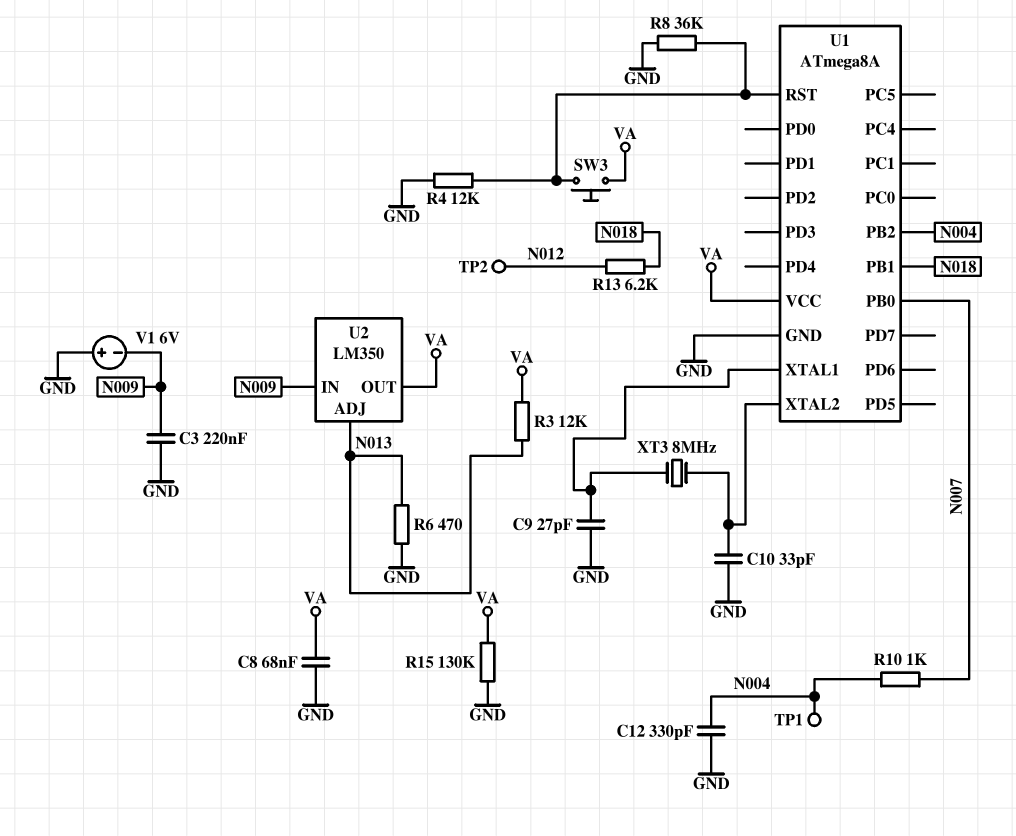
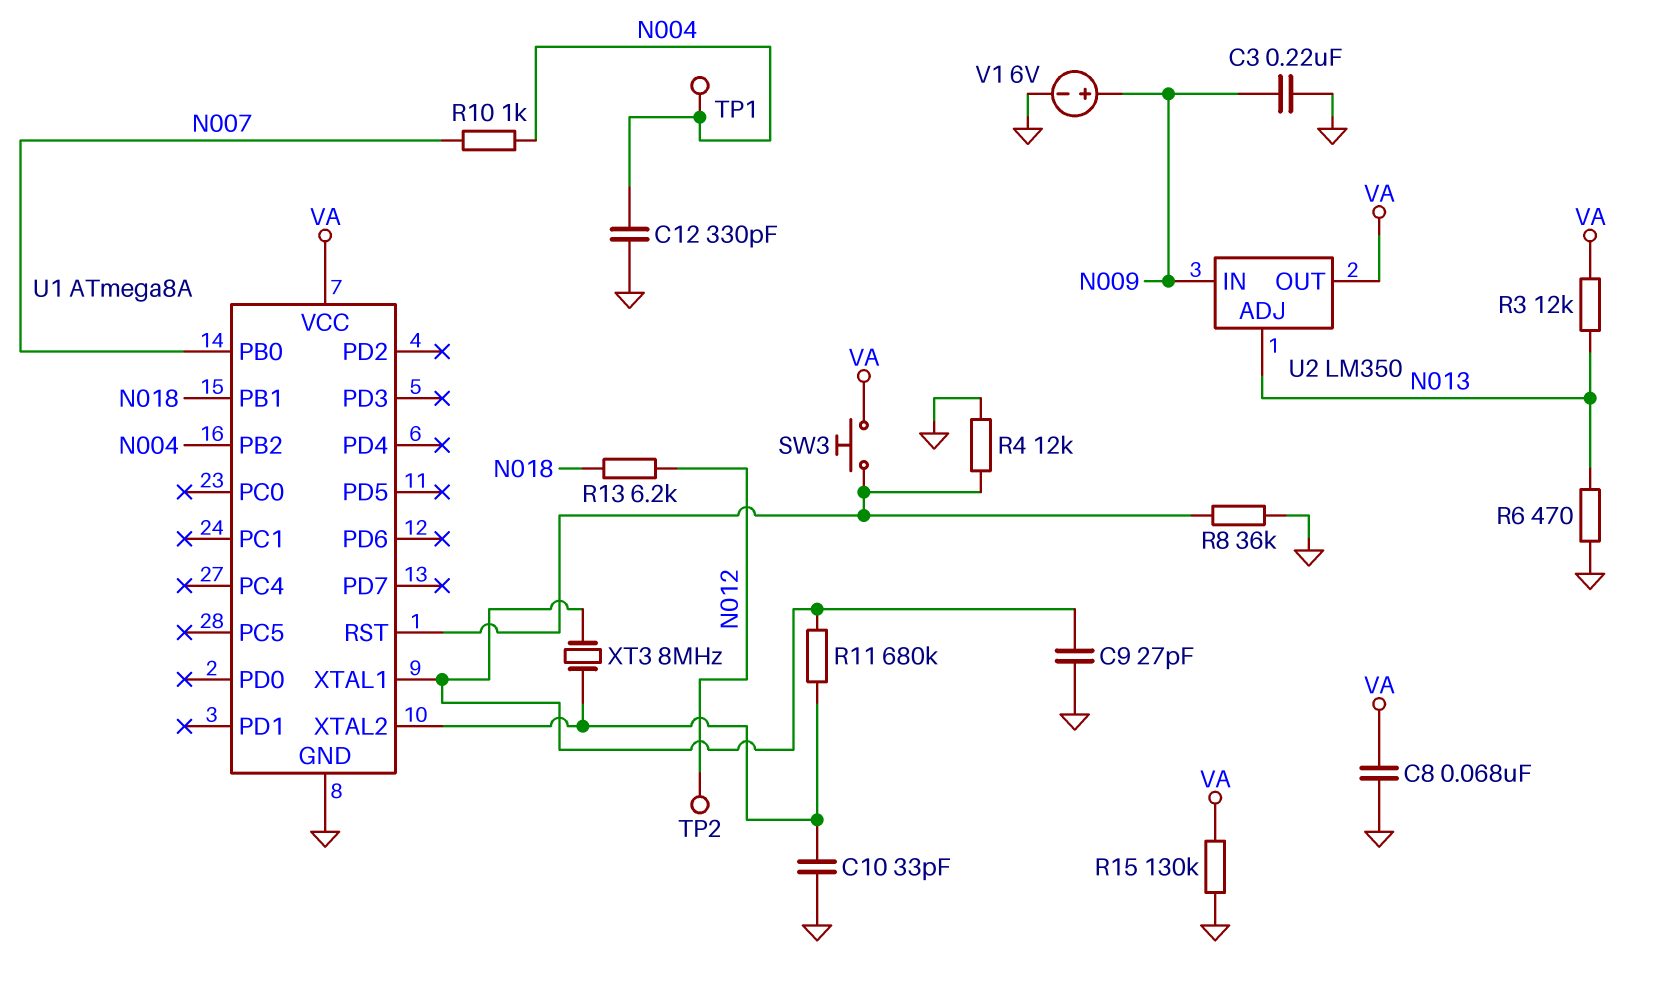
R11: none -> 680k (U1/XTAL1, U1/XTAL2)
V1: 6V (plus GND, minus N009) -> 6V (plus N009, minus GND)

